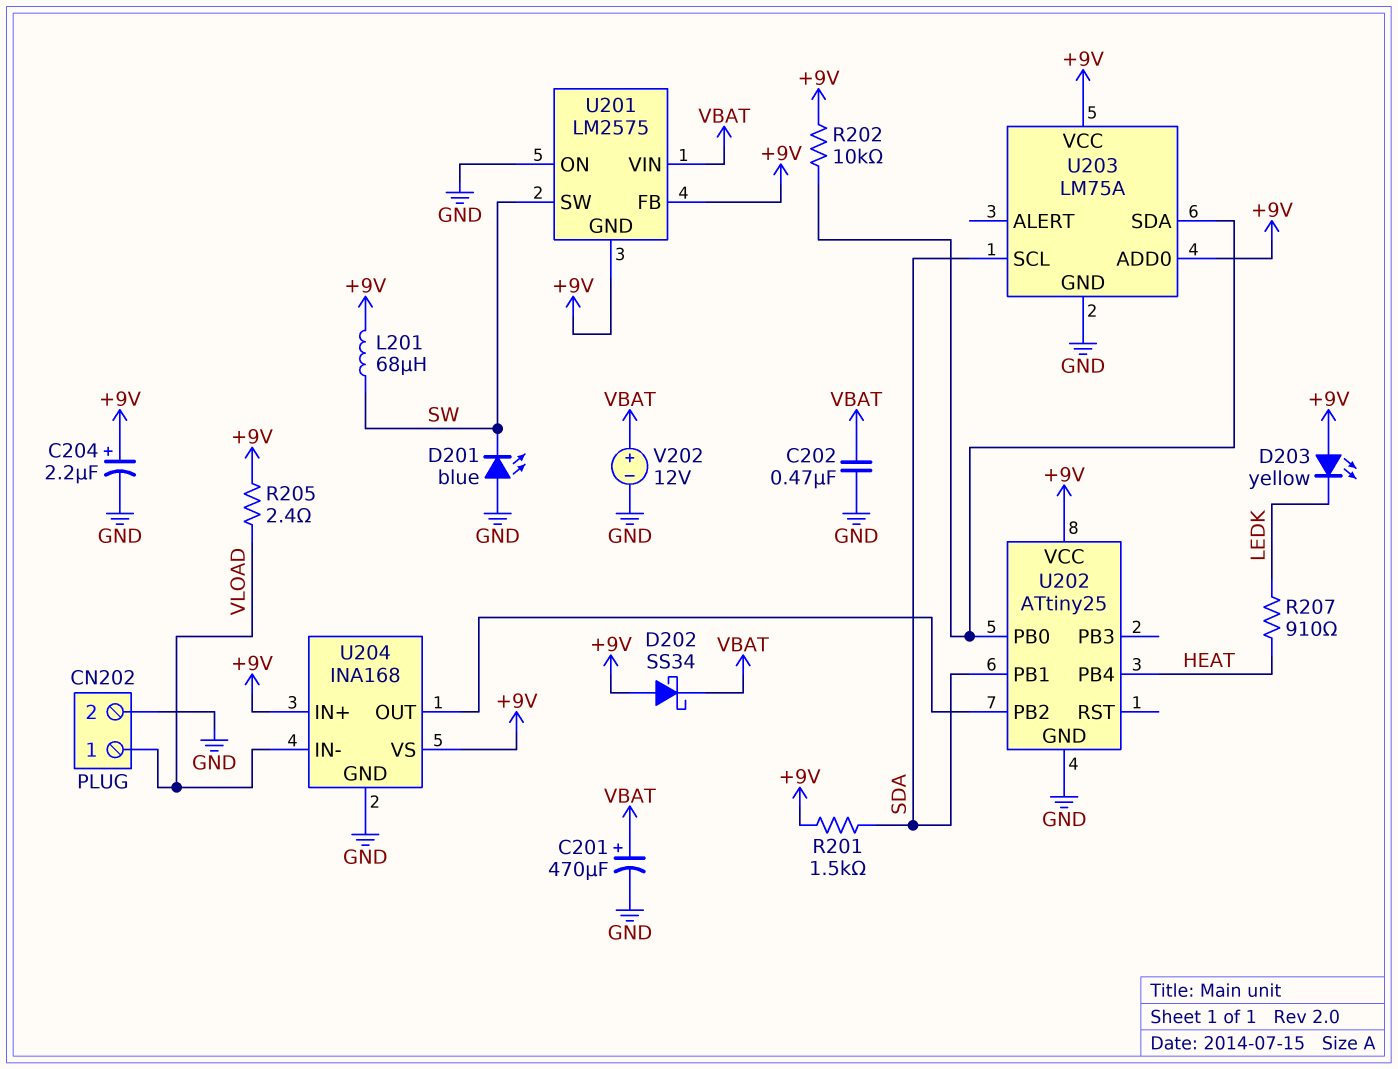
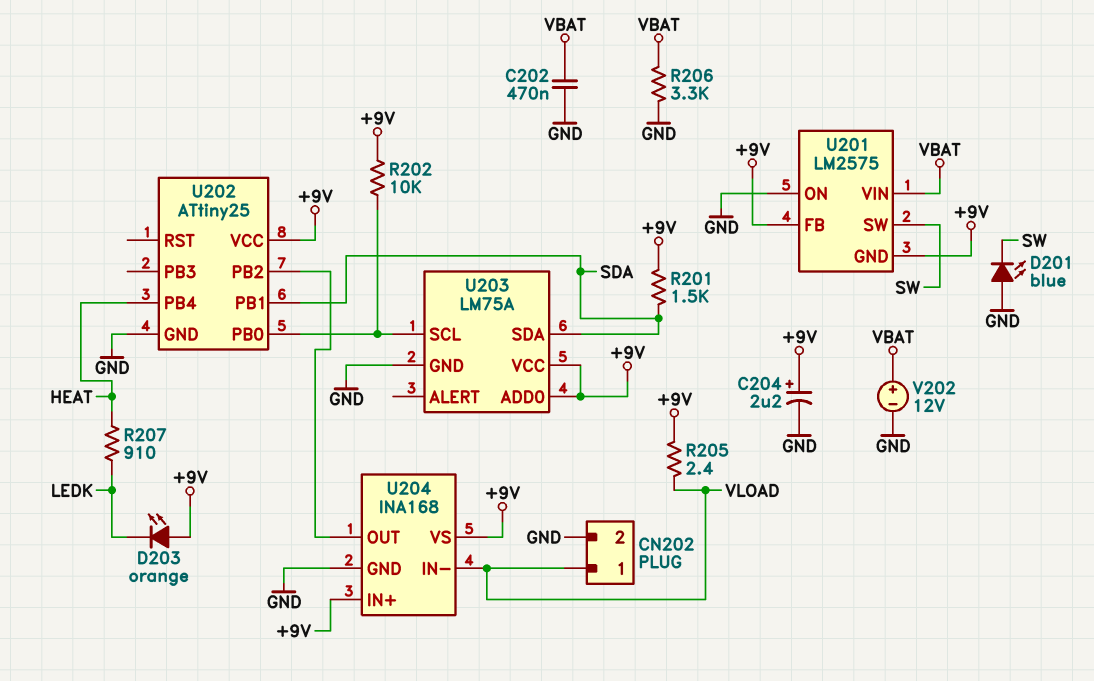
C201: 470uF (plus VBAT, minus GND) -> none
D202: schottky SS34 (A +9V, K VBAT) -> none
D203: LED yellow (A +9V, K LEDK) -> LED orange (A +9V, K LEDK)
L201: 68uH (+9V, SW) -> none
R206: none -> 3.3k (GND, VBAT)
U203 pin SCL: SDA -> U202/PB0
U203 pin SDA: U202/PB0 -> SDA

